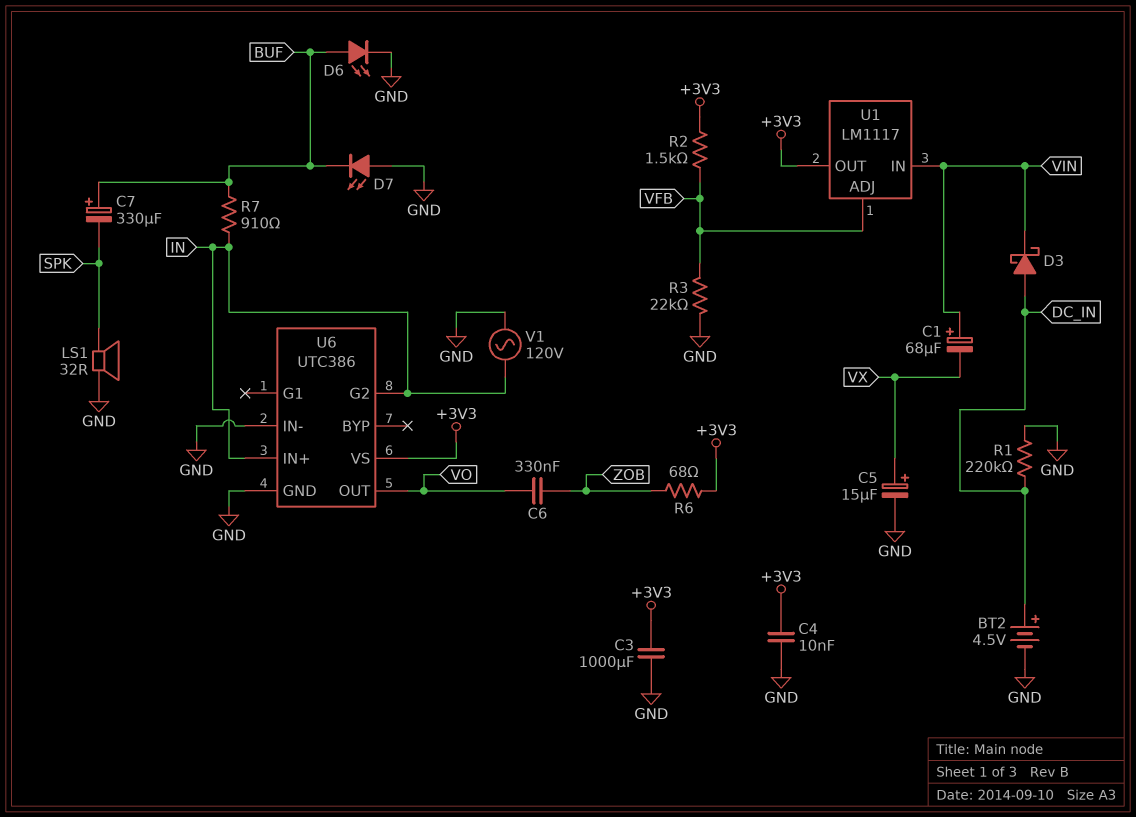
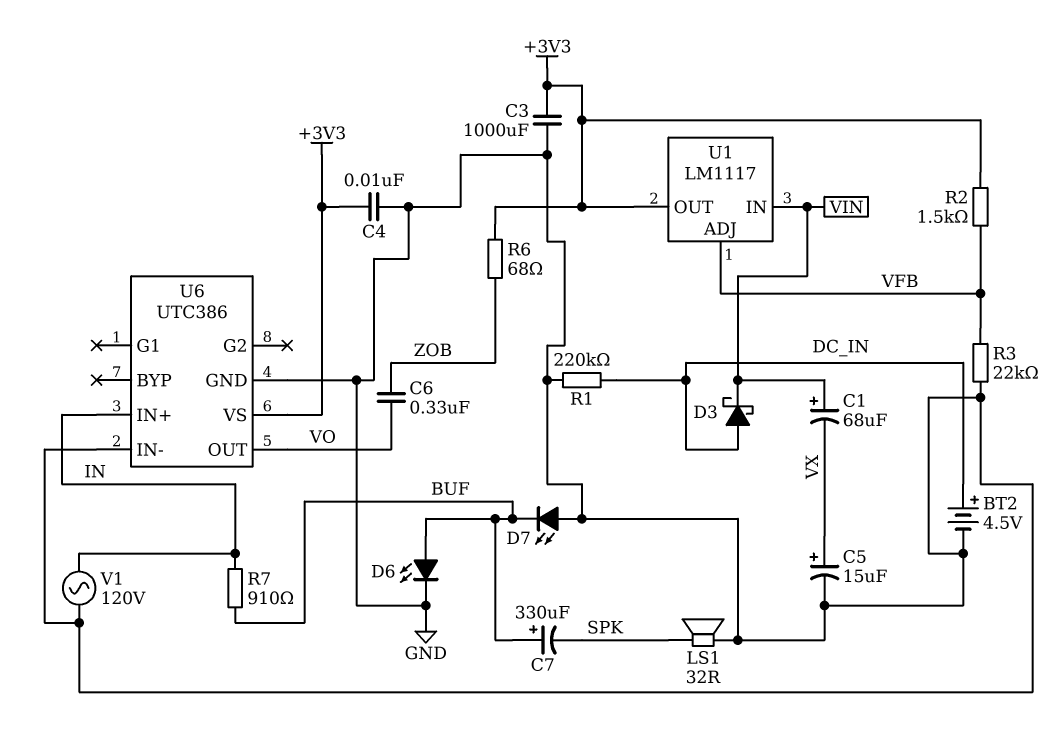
U6 pin G2: IN -> none

